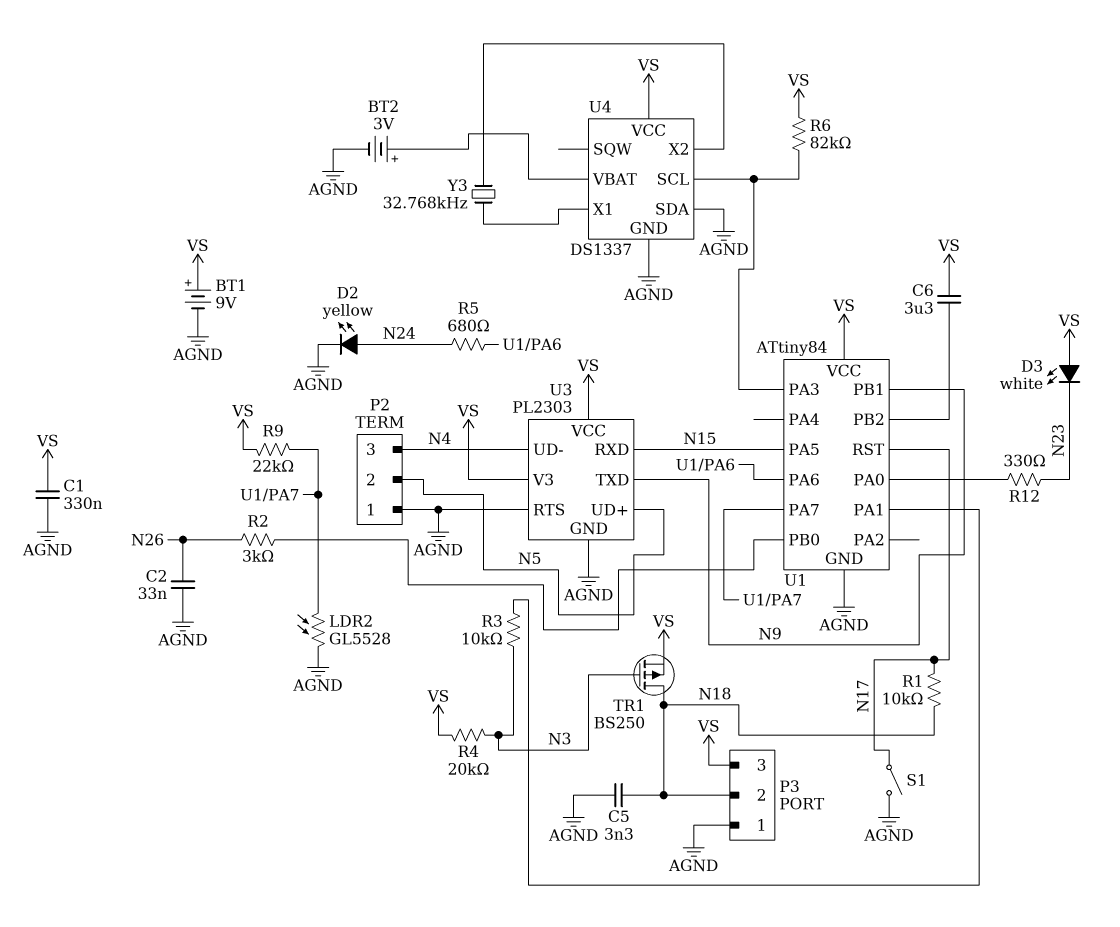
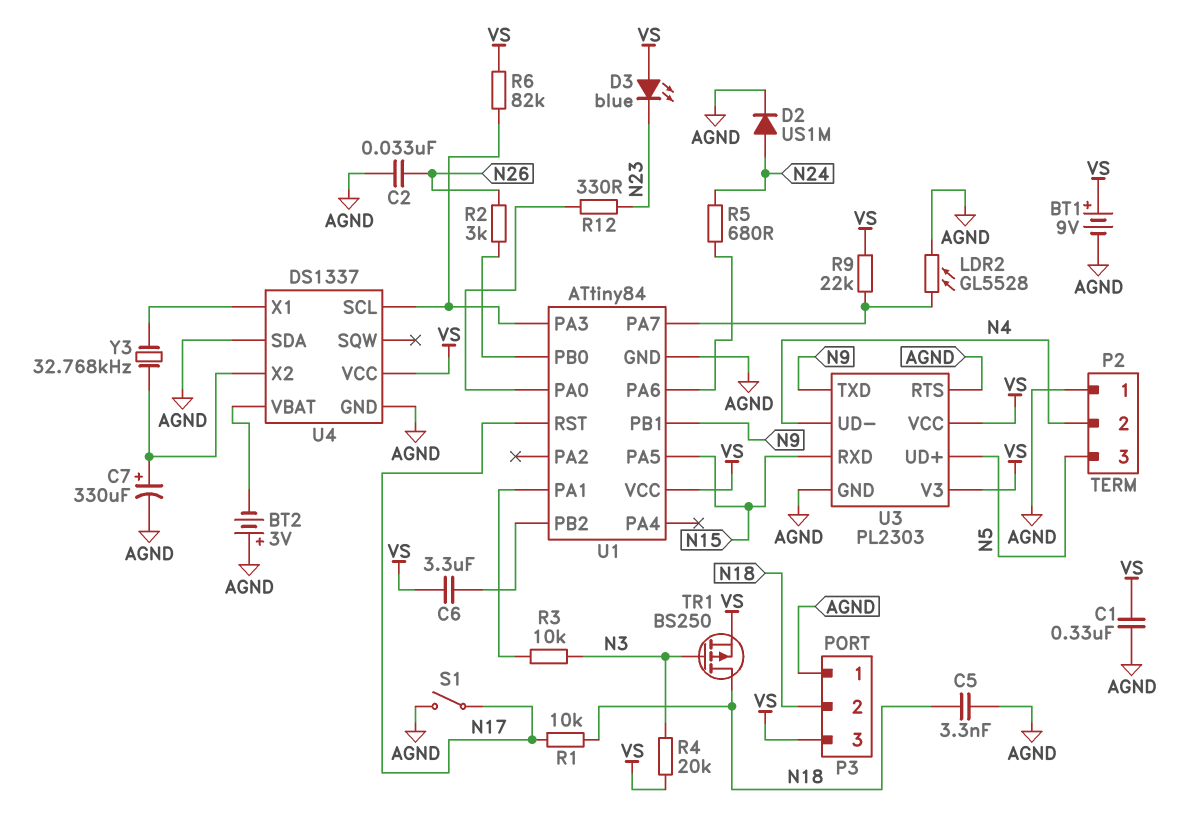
BT2: 3V (plus U4/VBAT, minus AGND) -> 3V (plus AGND, minus U4/VBAT)
C7: none -> 330uF (plus U4/X2, minus AGND)
D2: LED yellow (A N24, K AGND) -> diode US1M (A N24, K AGND)
D3: LED white (A VS, K N23) -> LED blue (A VS, K N23)
P2 pin 2: N5 -> N4
P2 pin 3: N4 -> N5

